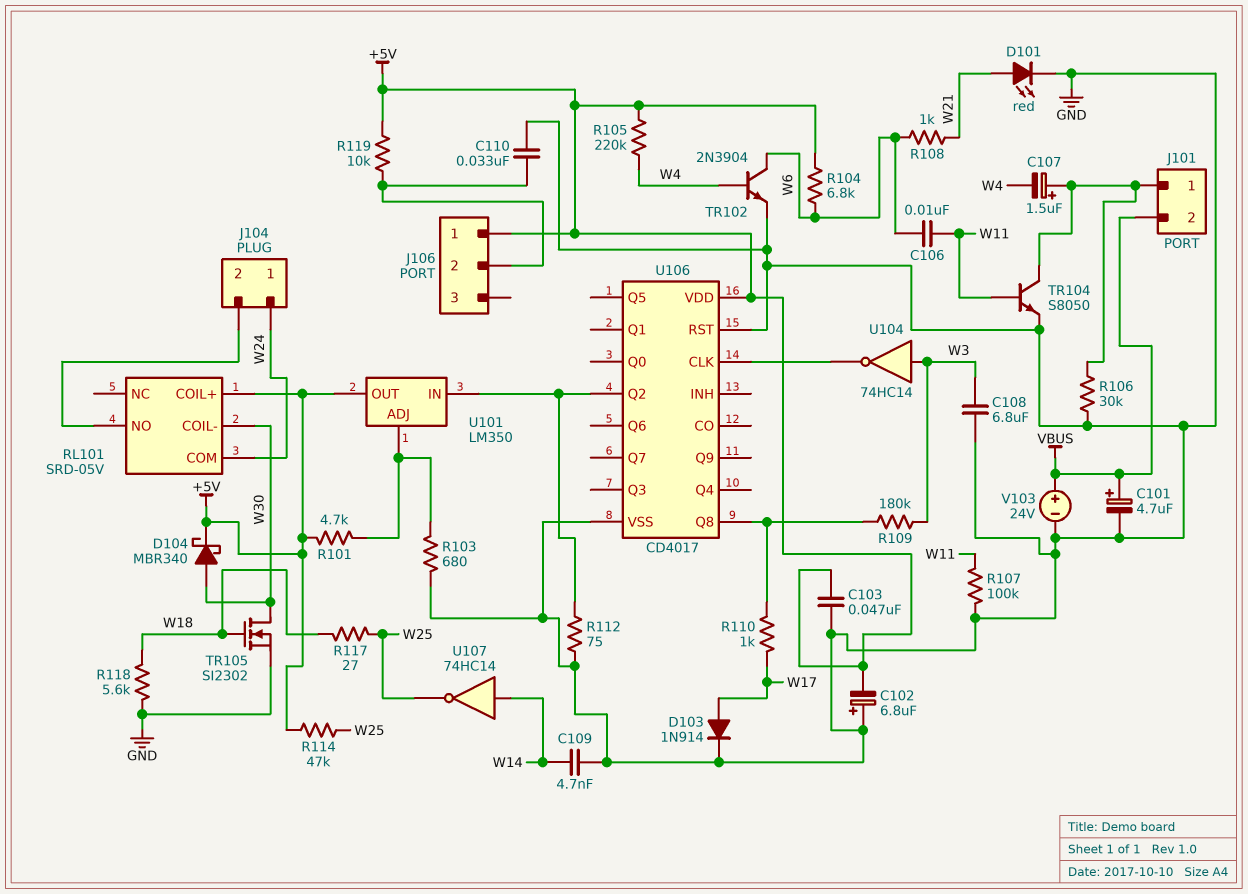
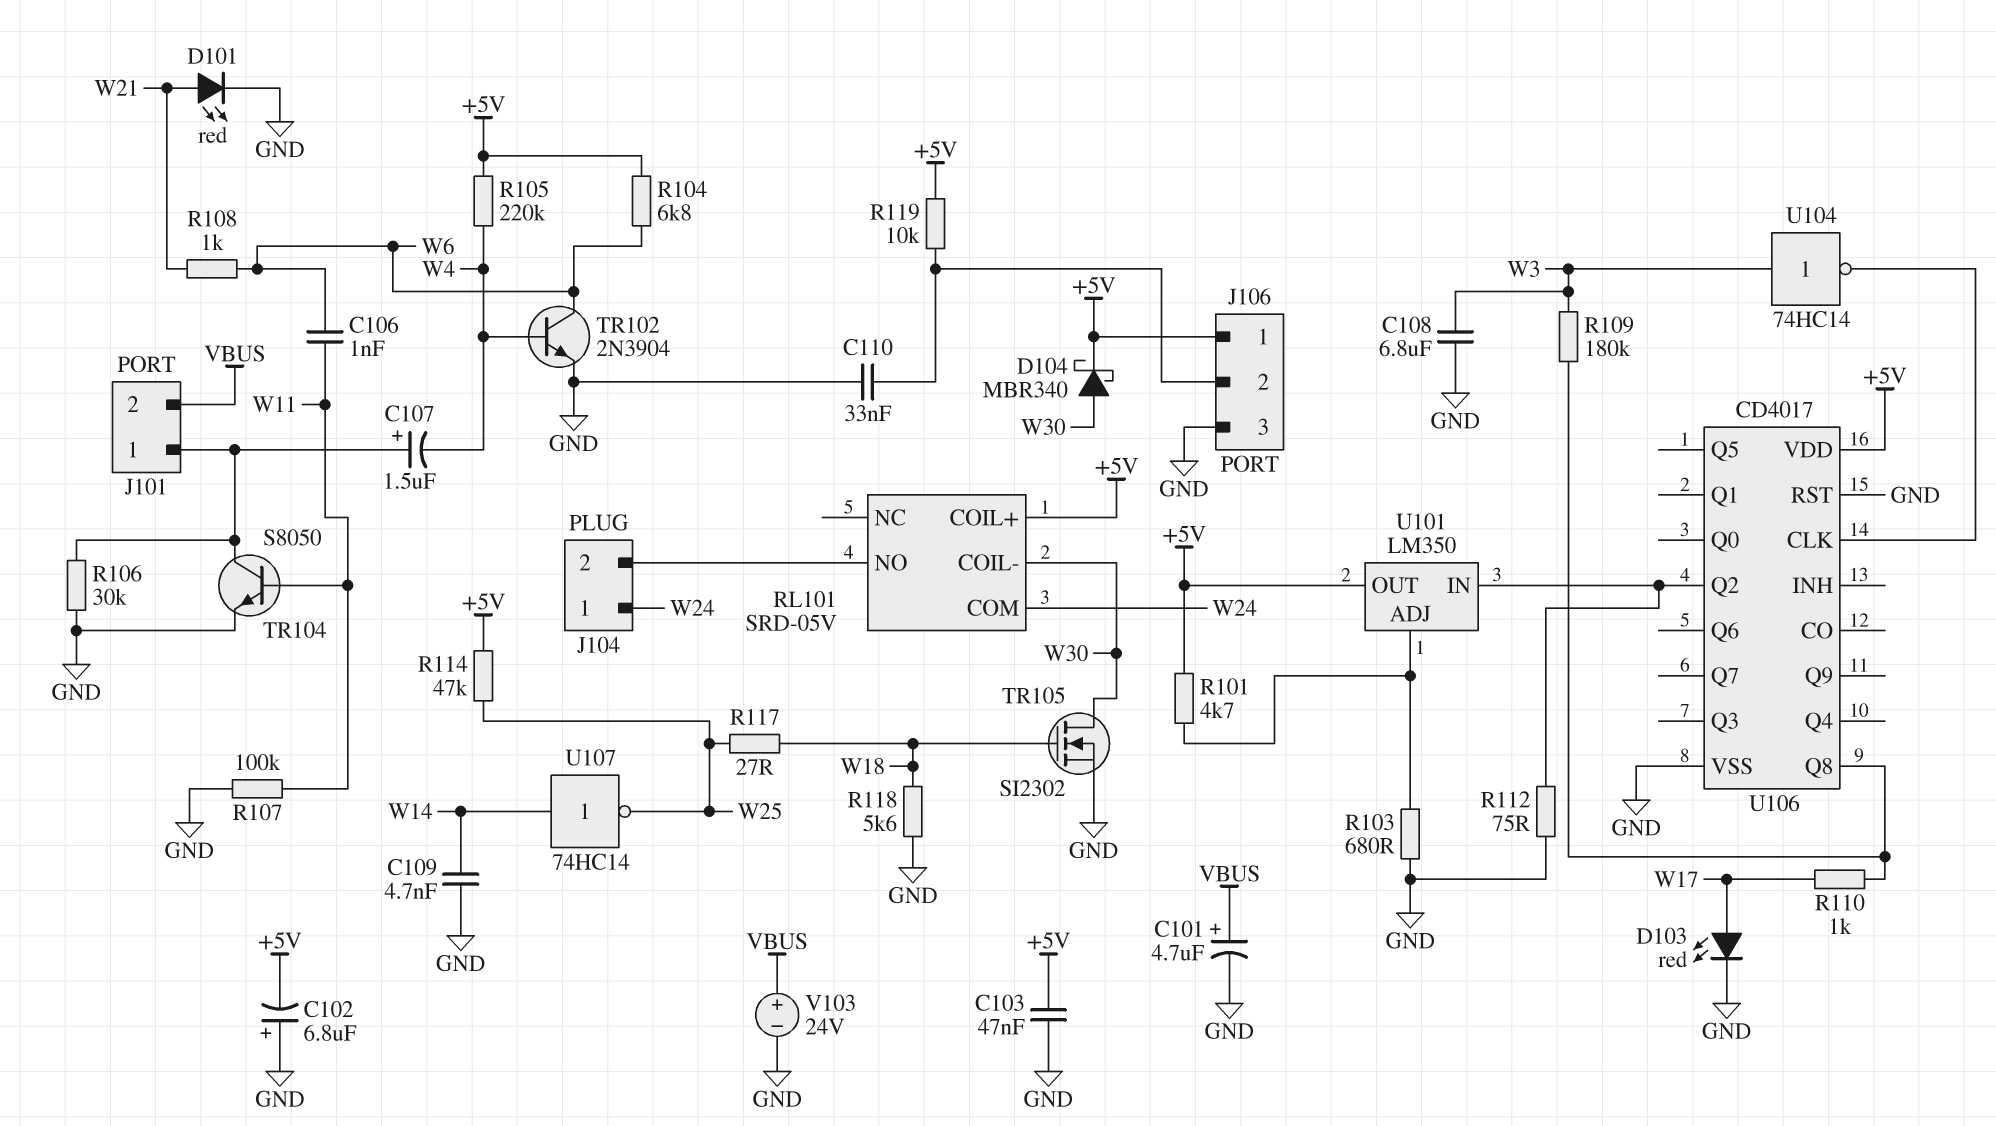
C106: 10nF (W6, W11) -> 1nF (W6, W11)
D103: diode 1N914 (A W17, K GND) -> LED red (A W17, K GND)
J106 pin 3: none -> GND

